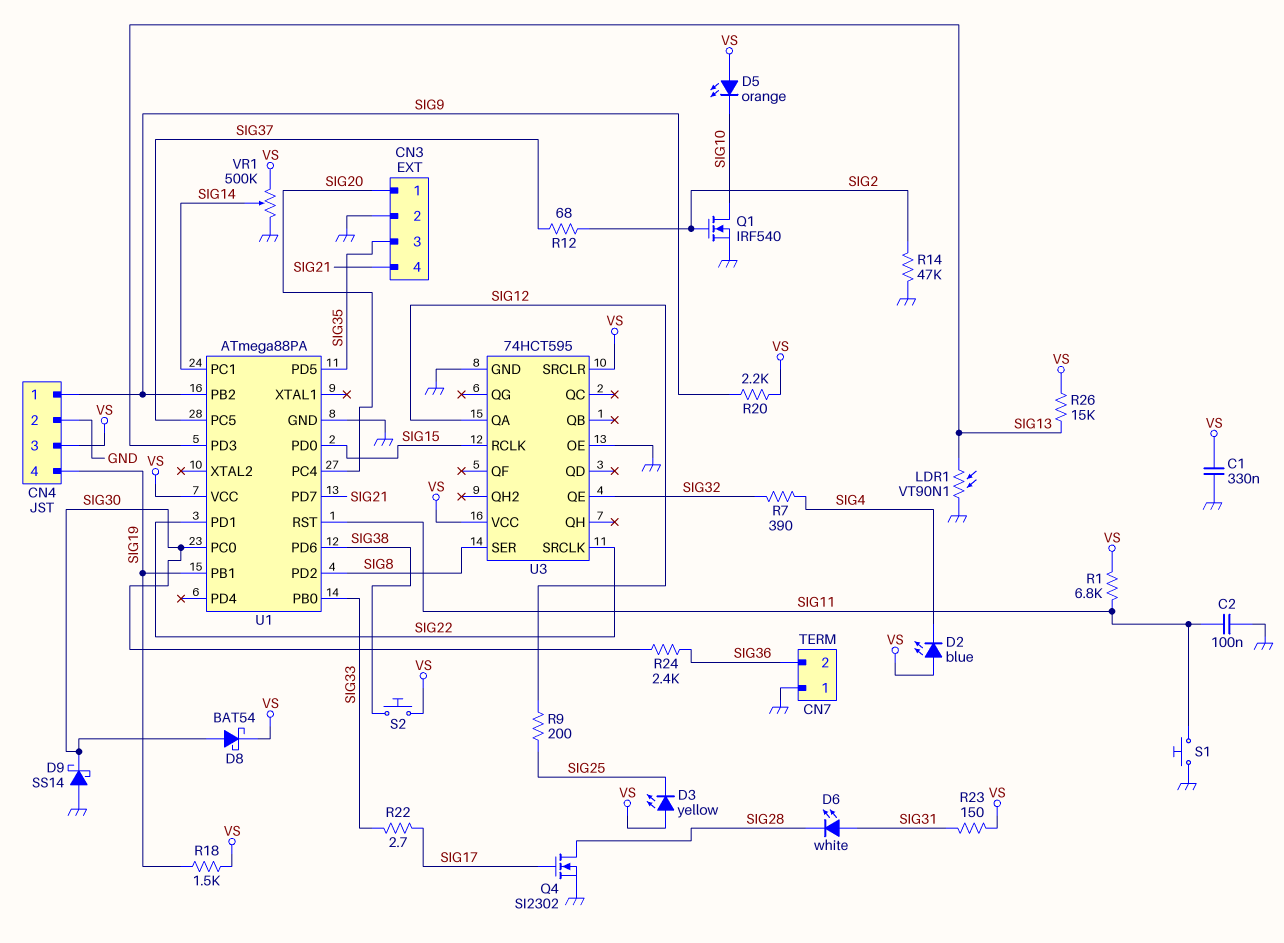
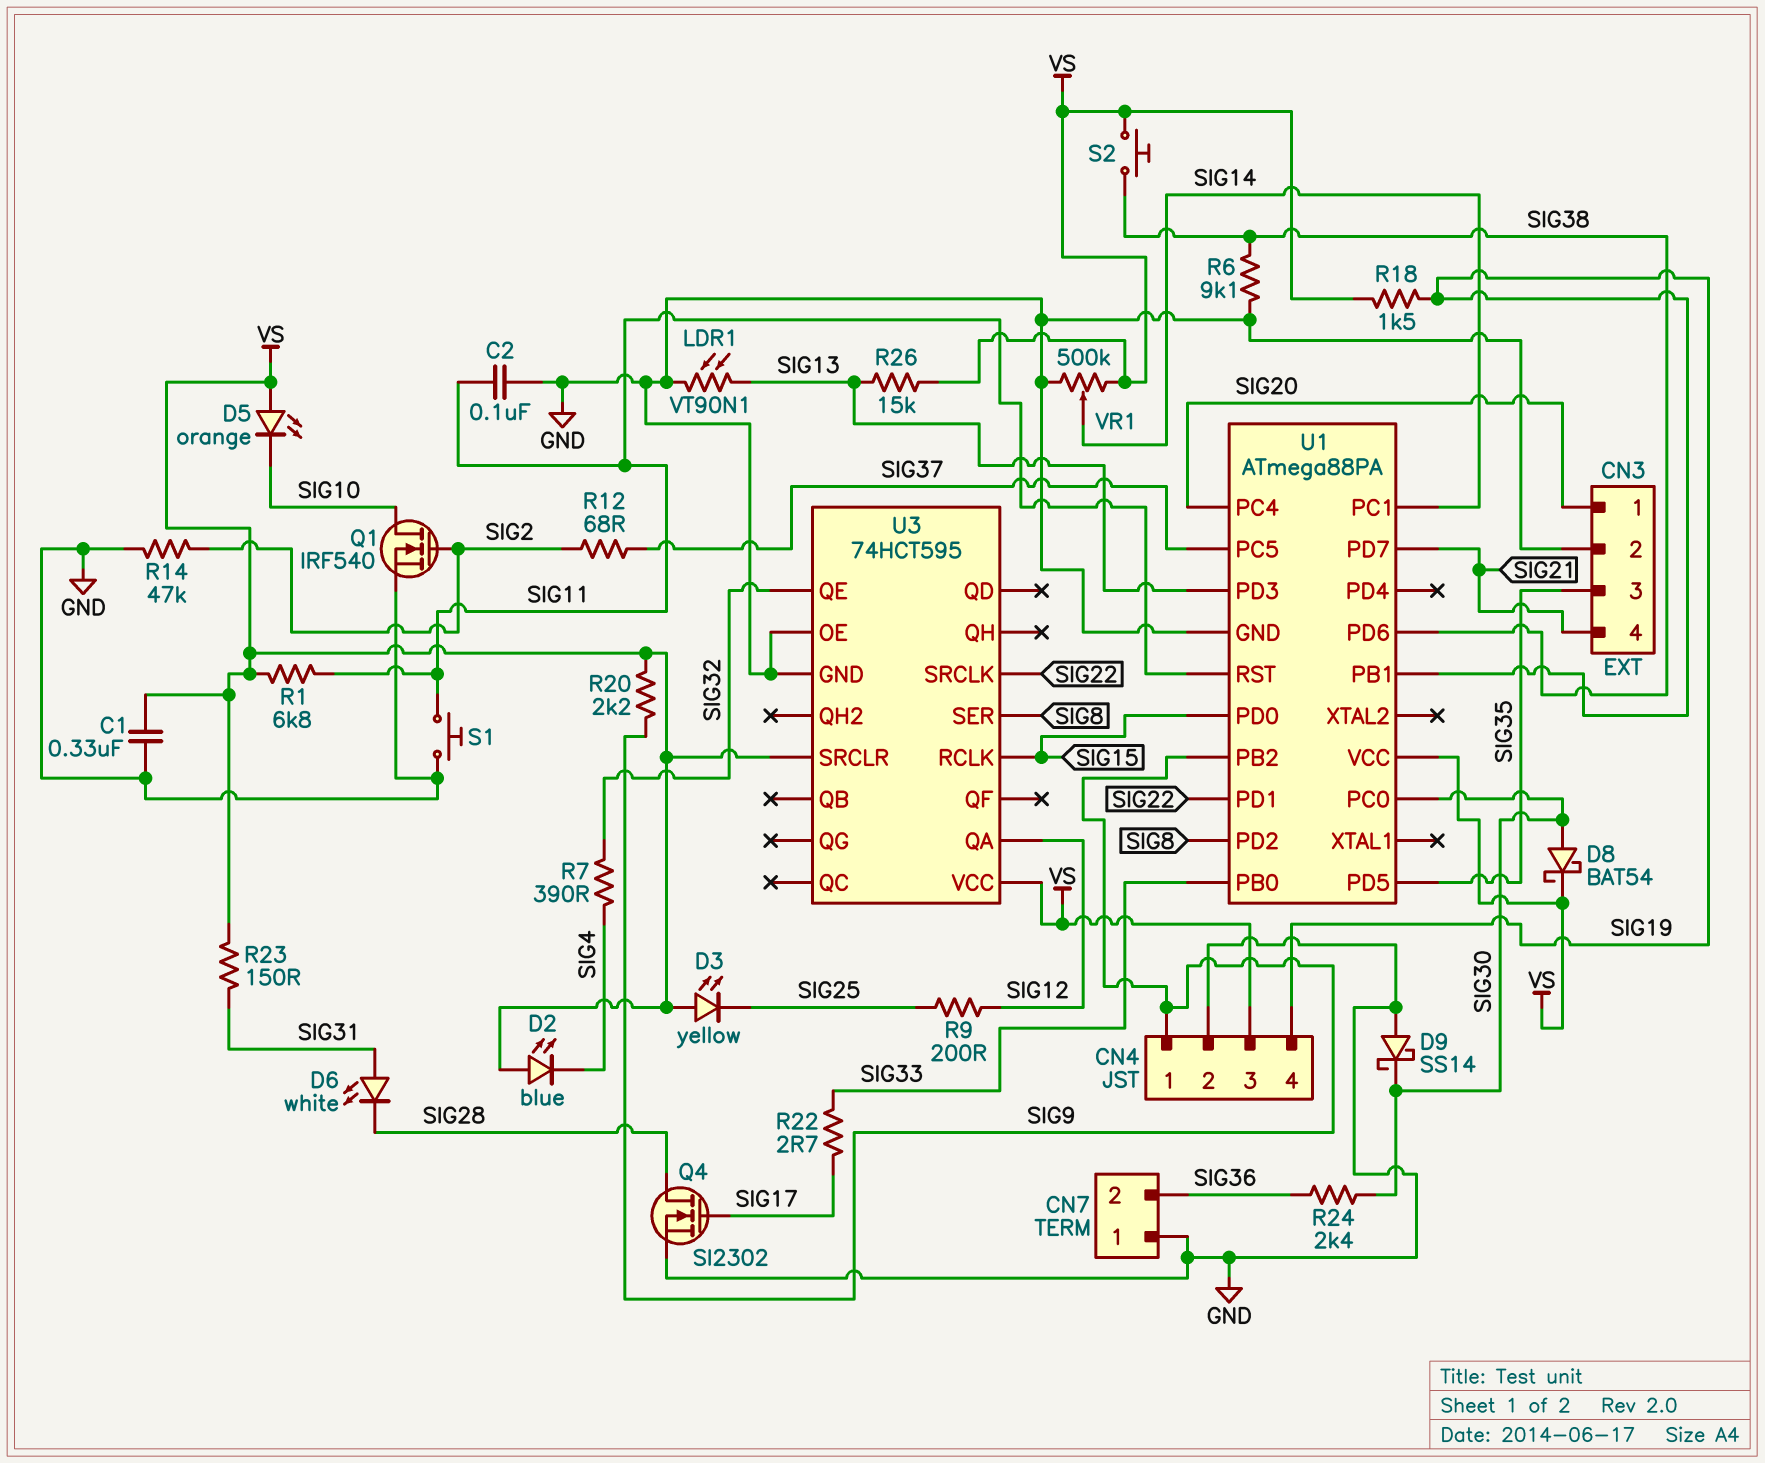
R6: none -> 9.1k (GND, SIG38)

